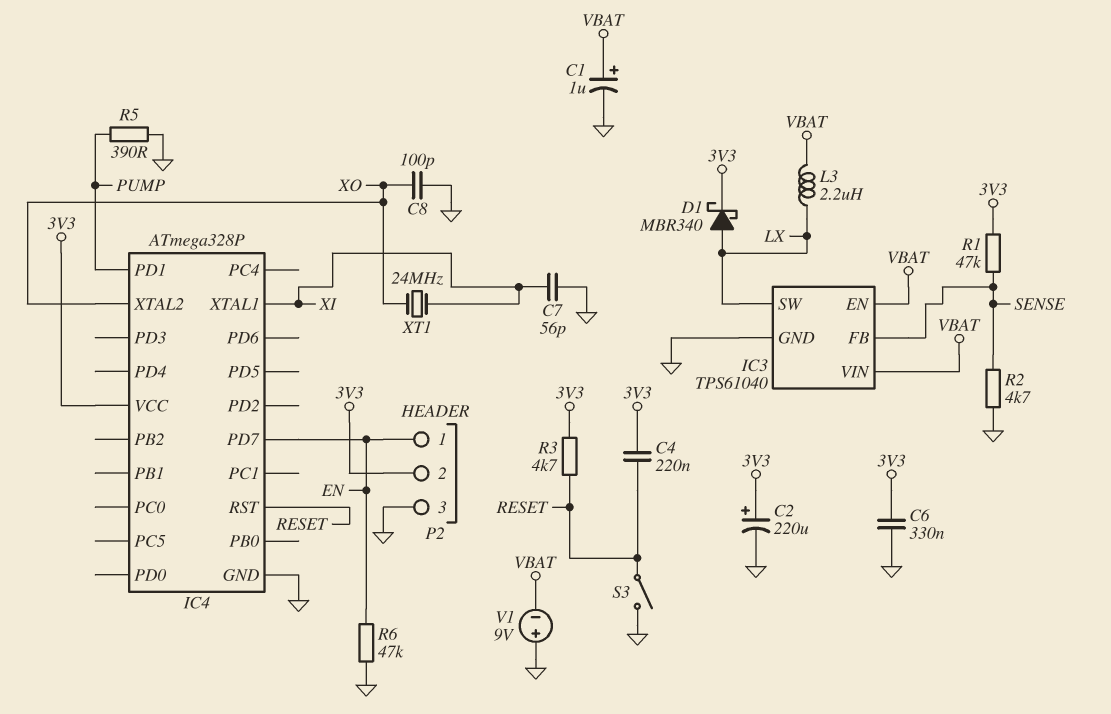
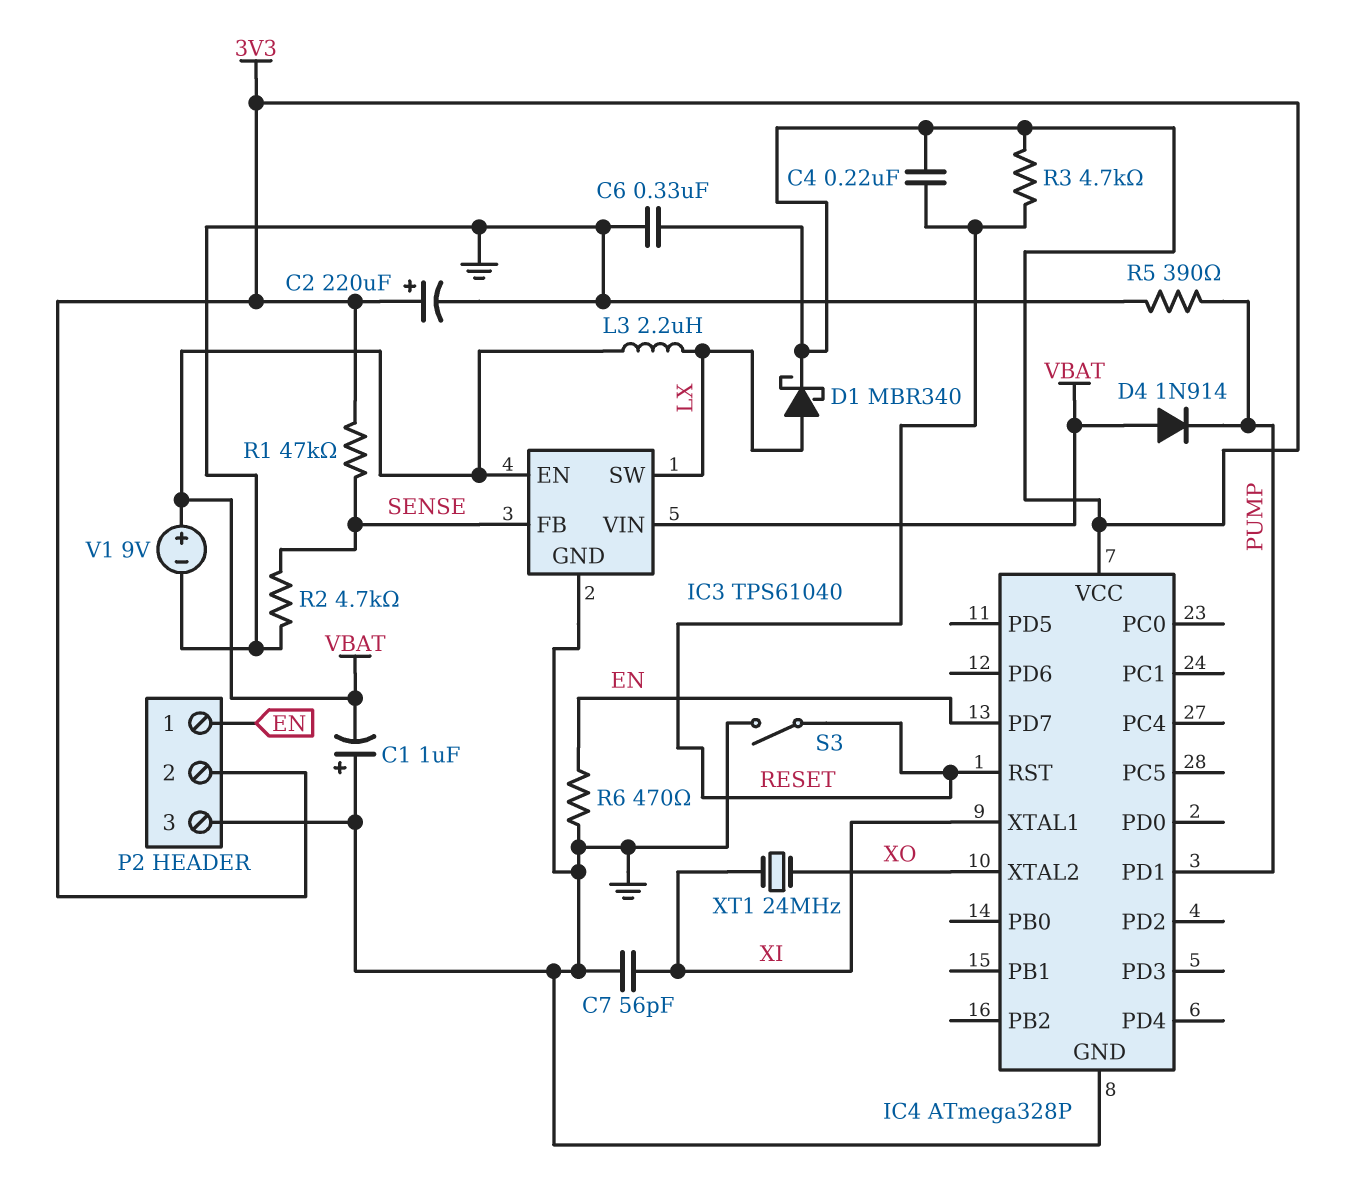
C1: 1uF (plus VBAT, minus GND) -> 1uF (plus GND, minus VBAT)
C8: 100pF (GND, XO) -> none
D4: none -> diode 1N914 (A VBAT, K PUMP)
R6: 47k (EN, GND) -> 470 (EN, GND)
V1: 9V (plus GND, minus VBAT) -> 9V (plus VBAT, minus GND)

